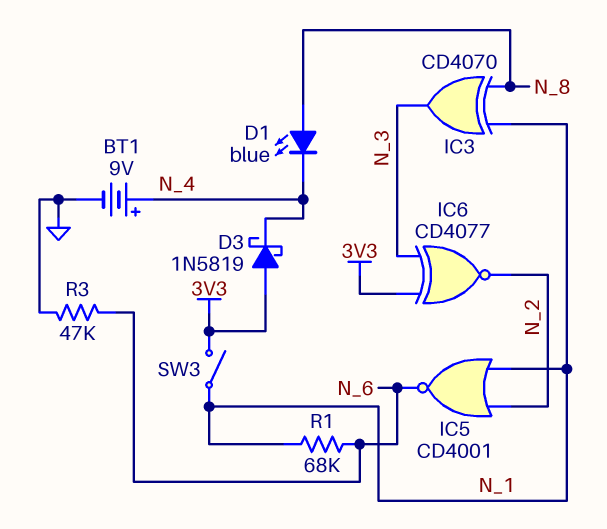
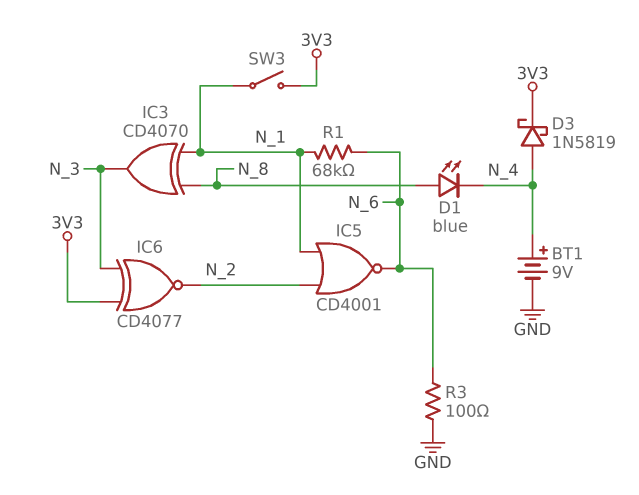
D3: schottky 1N5819 (A 3V3, K N_4) -> schottky 1N5819 (A N_4, K 3V3)
R3: 47k (GND, N_6) -> 100 (GND, N_6)

